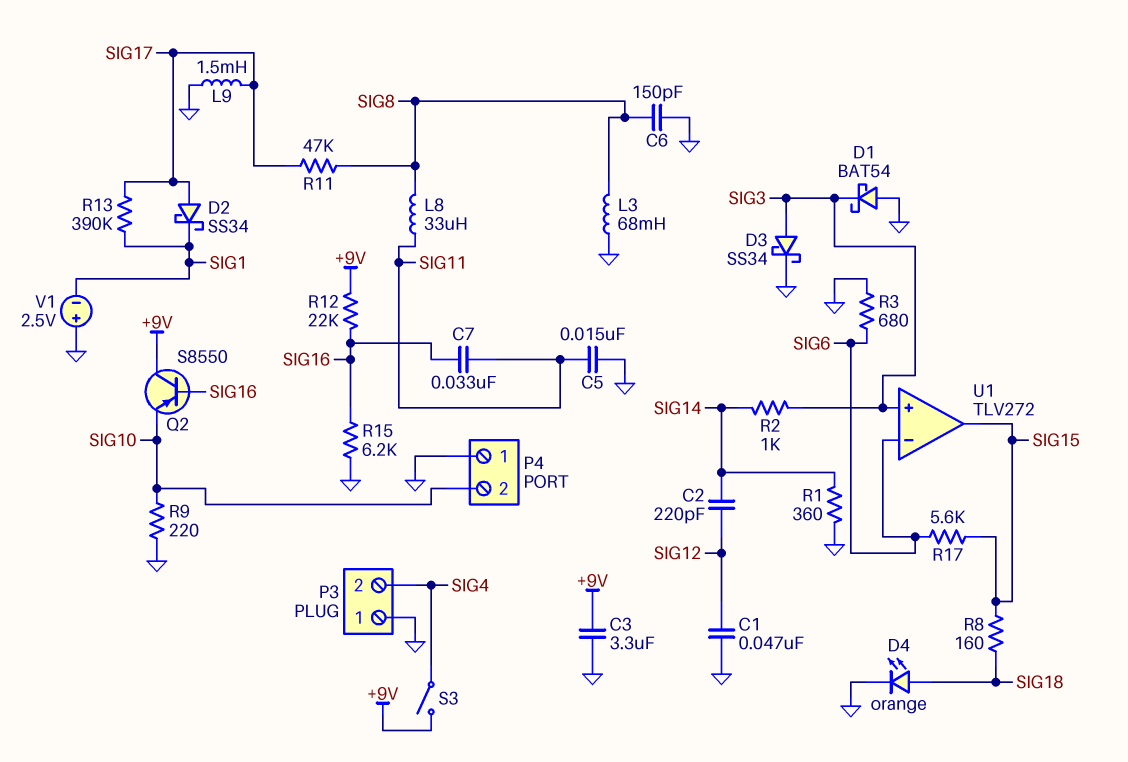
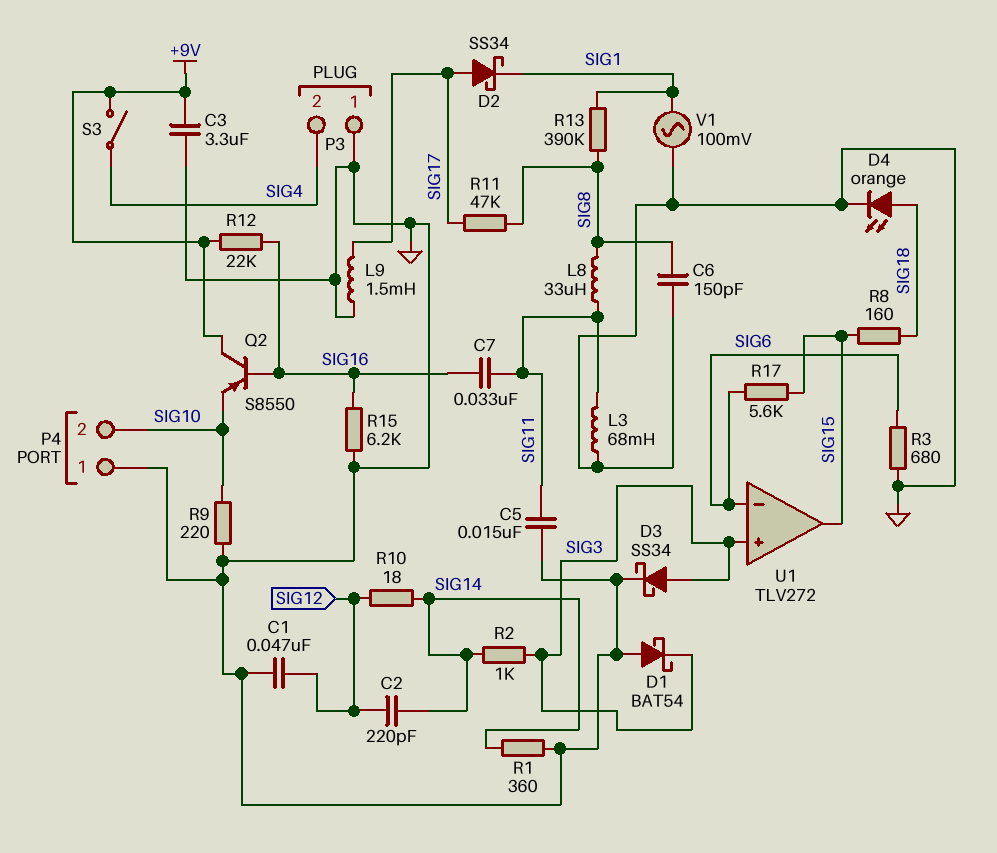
L3: 68mH (GND, SIG8) -> 68mH (GND, SIG11)
R10: none -> 18 (SIG12, SIG14)
R13: 390k (SIG1, SIG17) -> 390k (SIG1, SIG8)
V1: 2.5V (plus GND, minus SIG1) -> AC 100mV (GND, SIG1)

